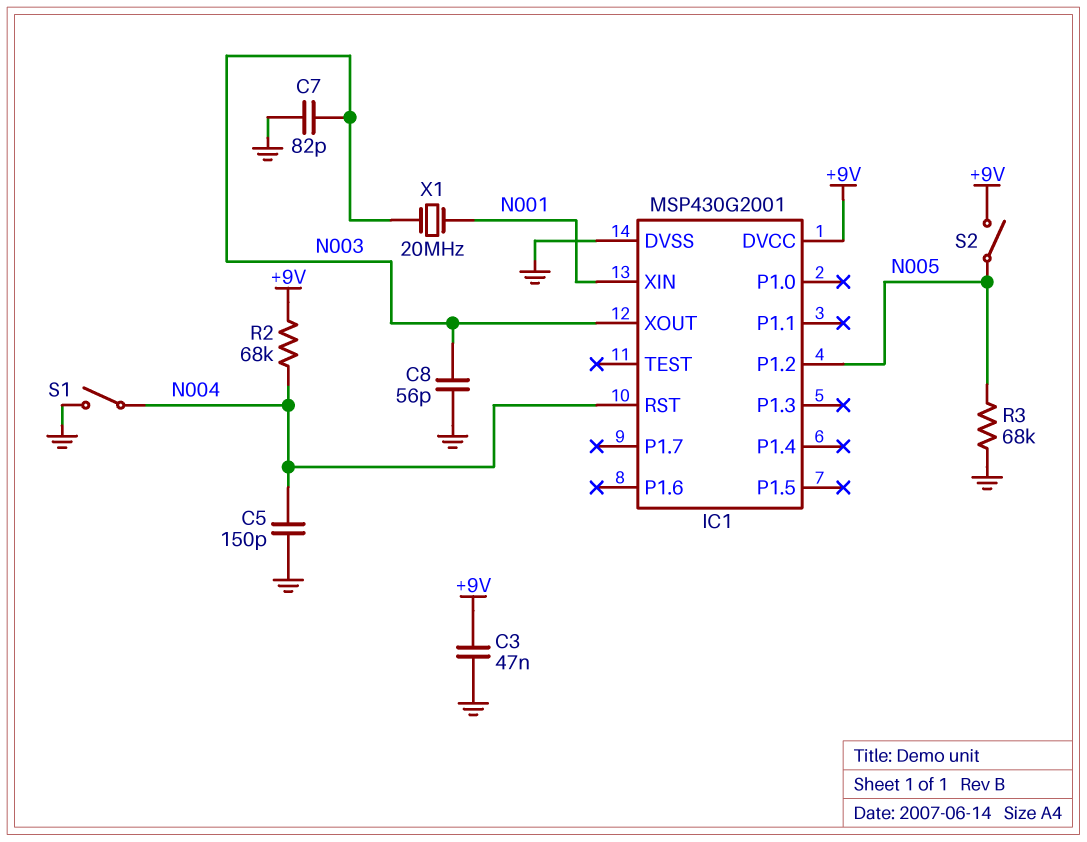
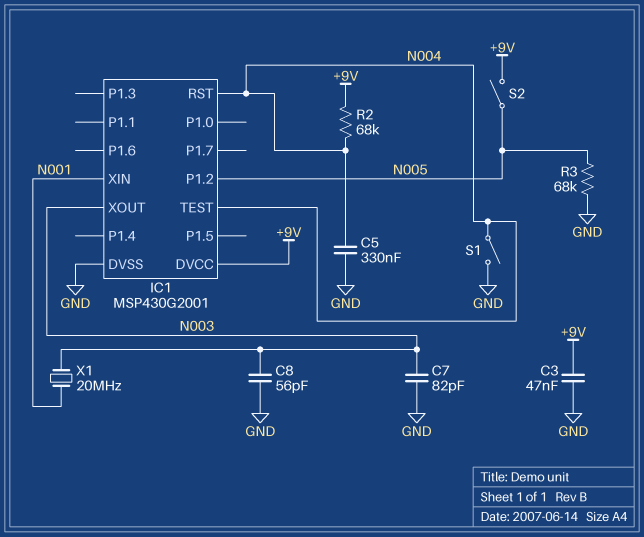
C5: 150pF (GND, N004) -> 330nF (GND, N004)
IC1 pin TEST: none -> N004

